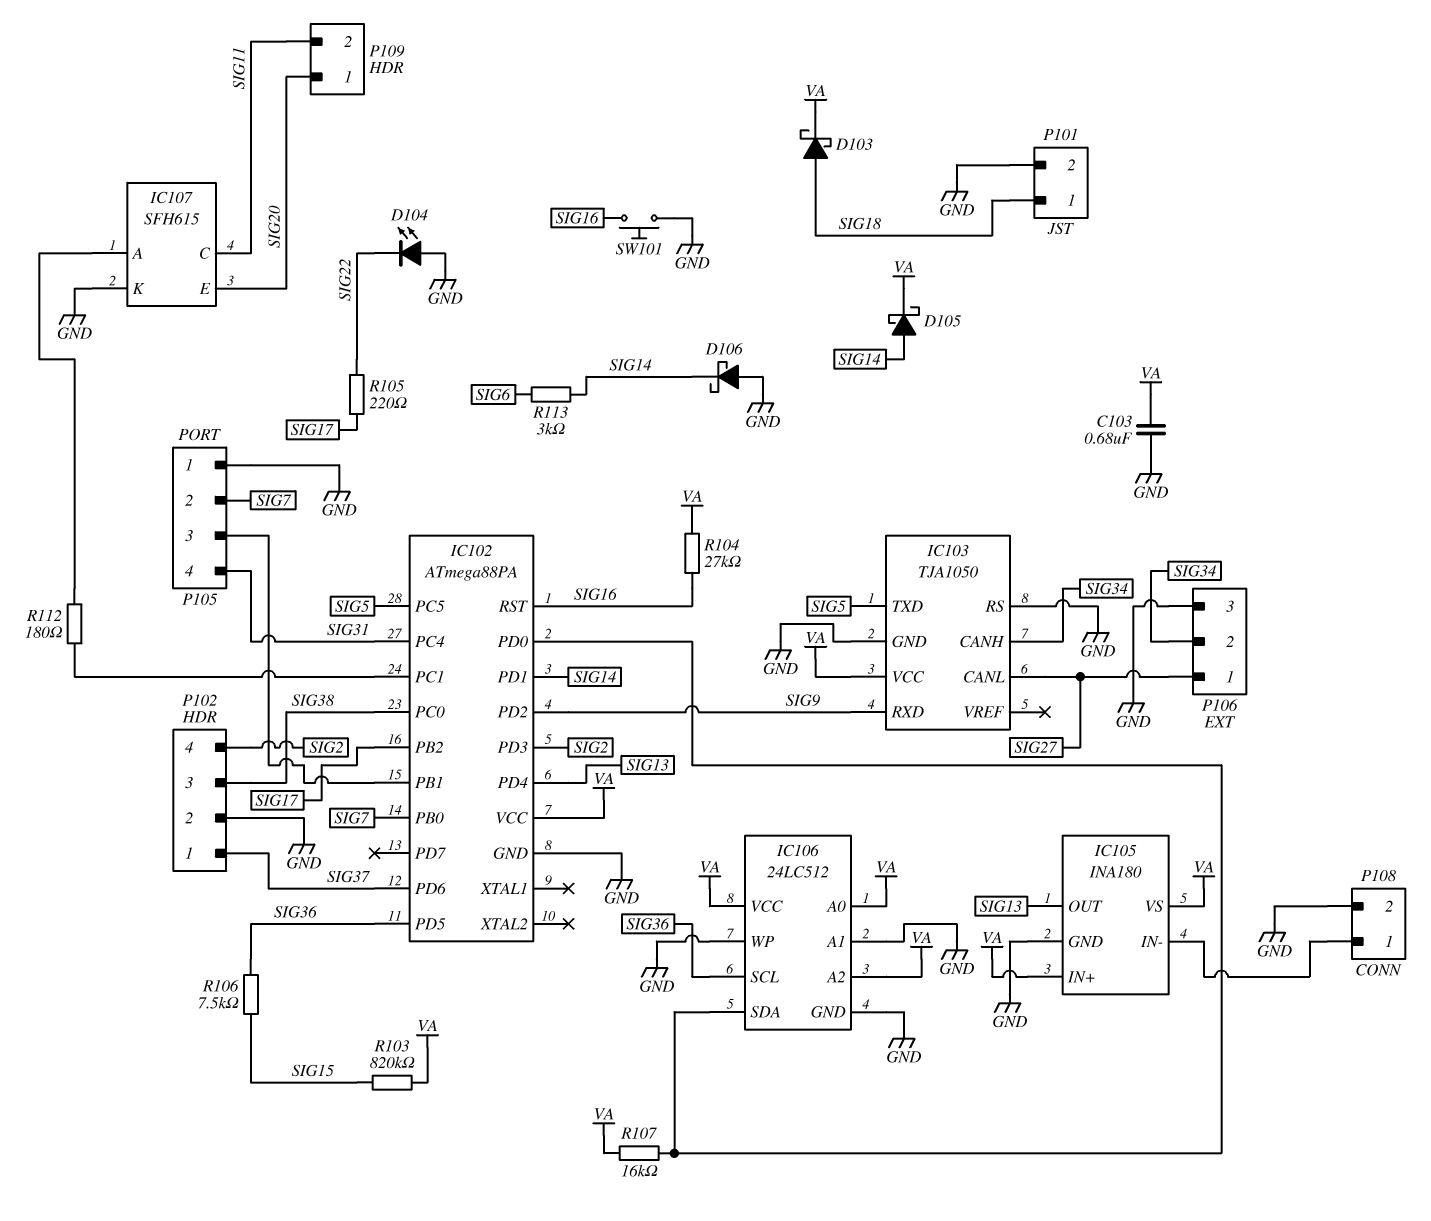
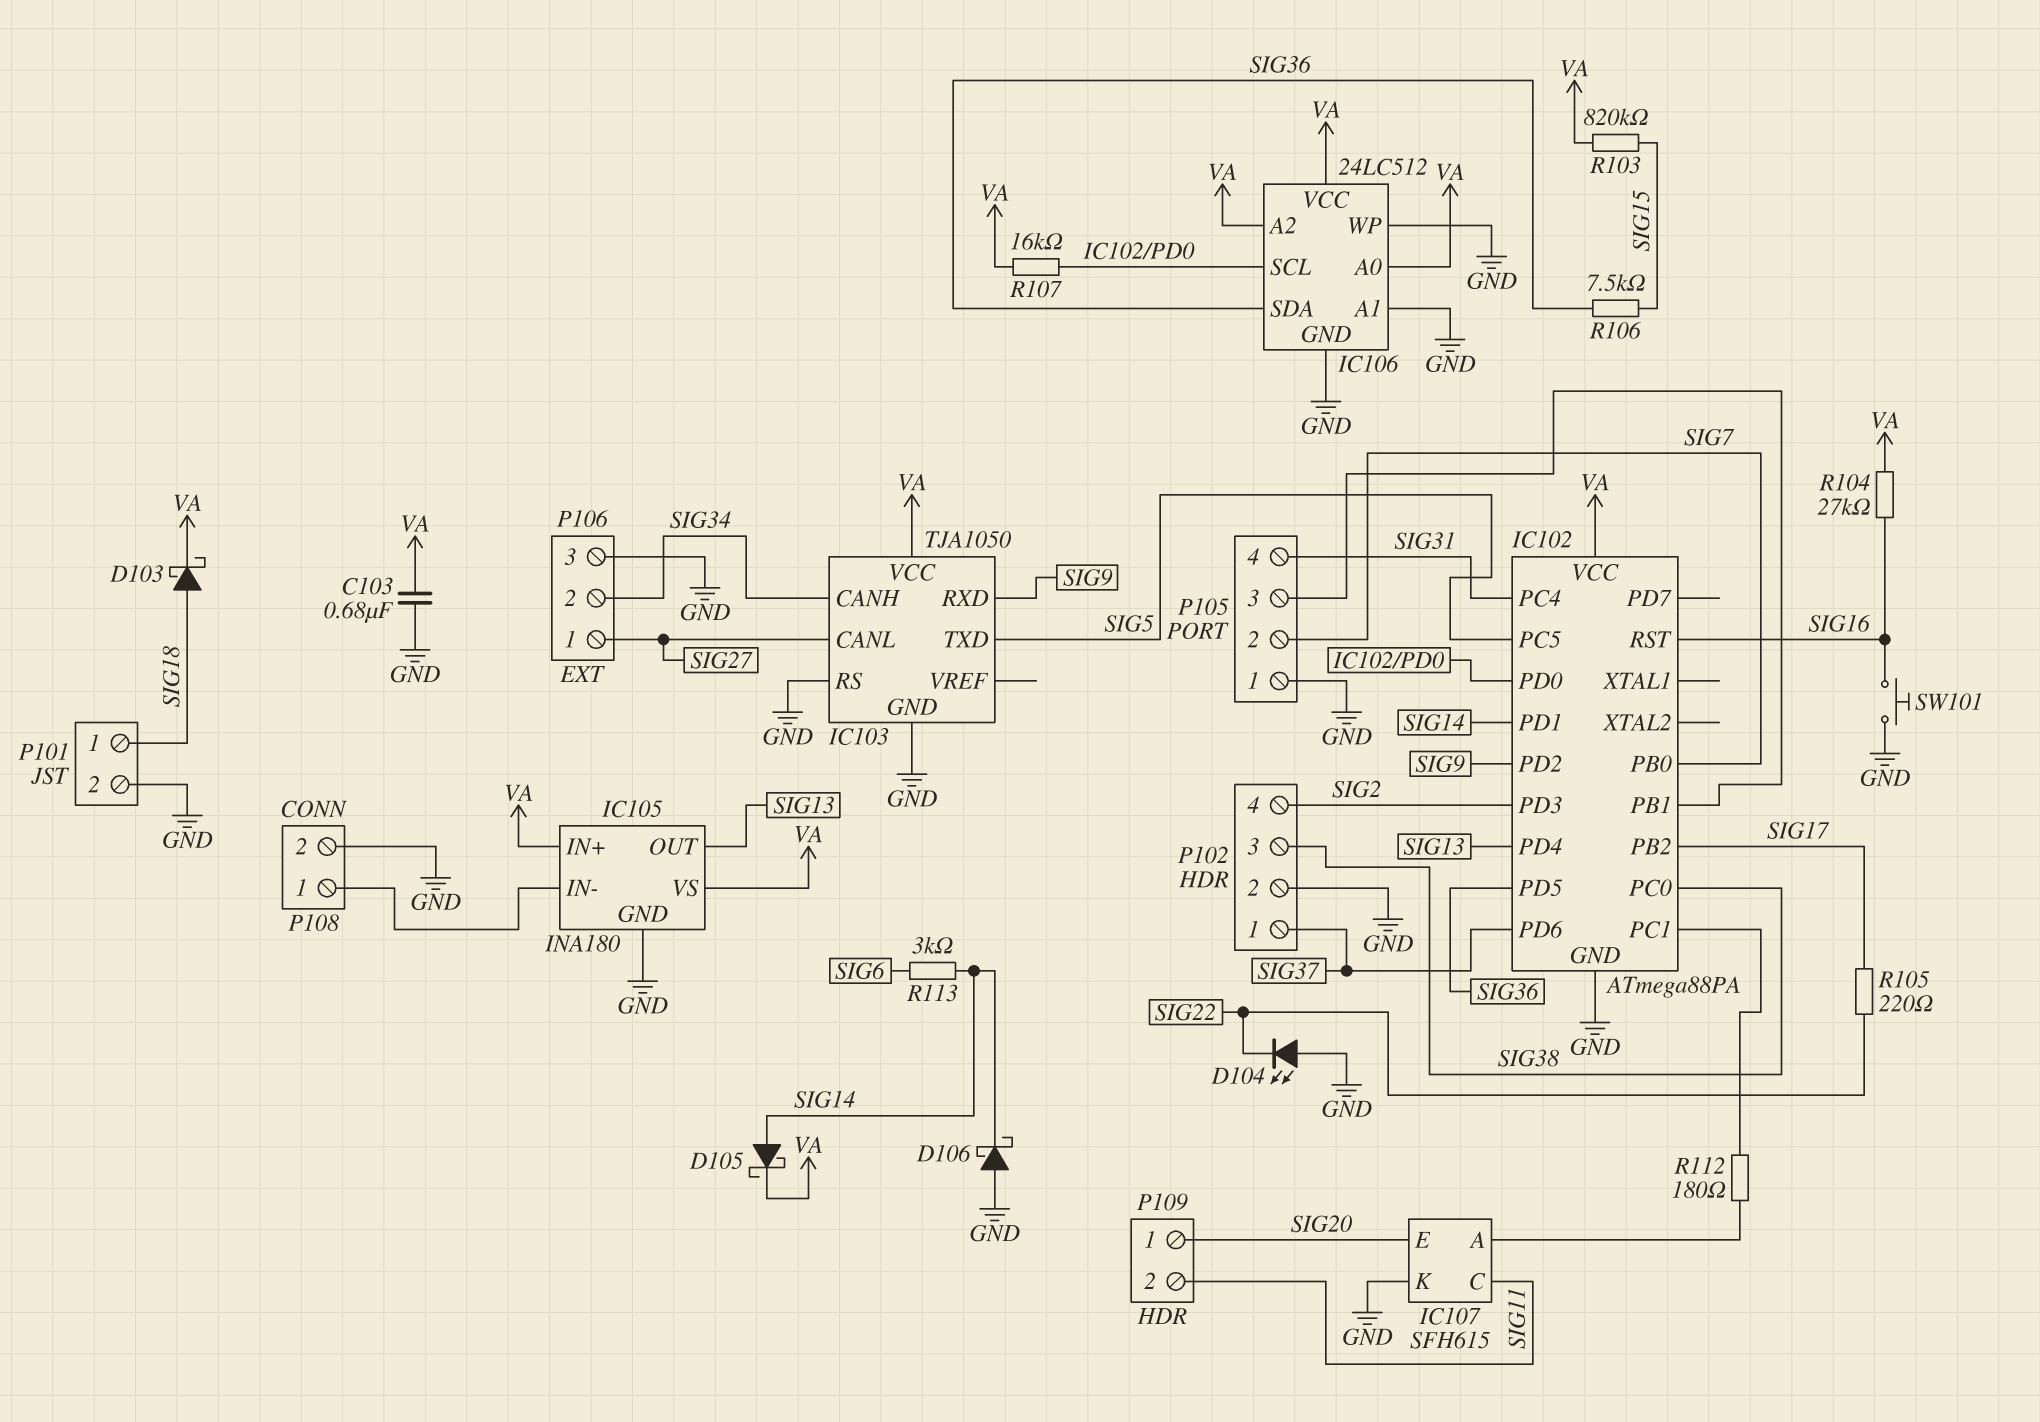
IC106 pin SCL: SIG36 -> IC102/PD0
IC106 pin SDA: IC102/PD0 -> SIG36

